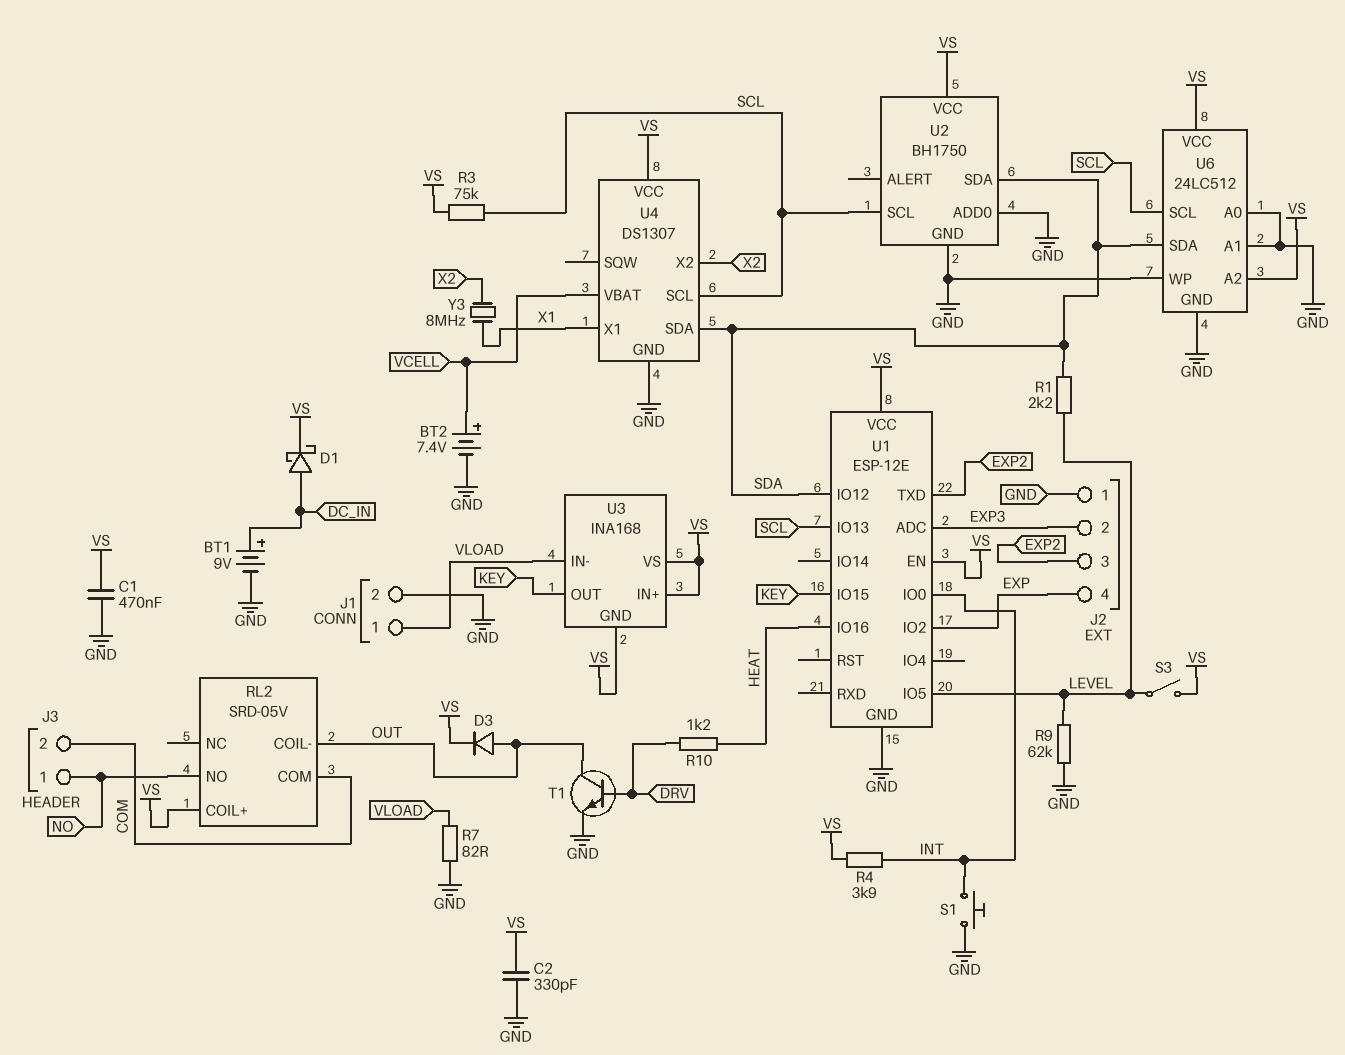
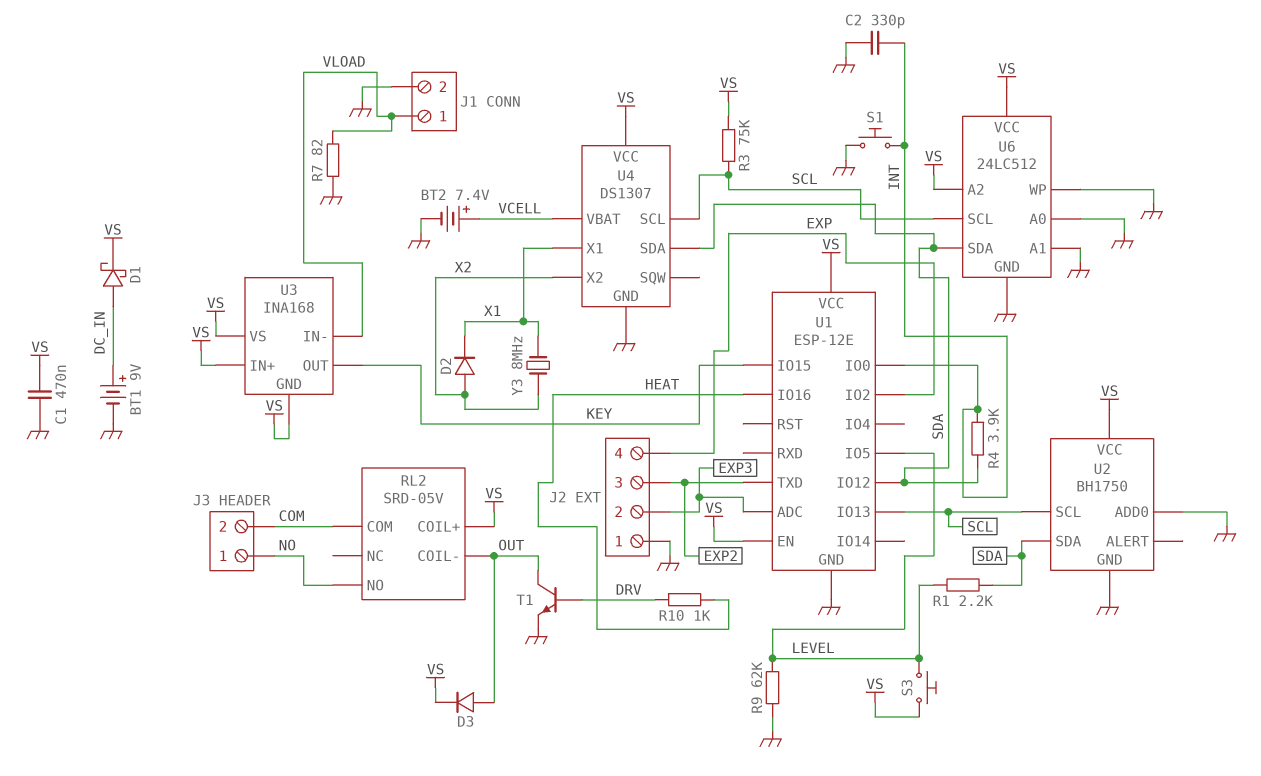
C2: 330pF (GND, VS) -> 330pF (GND, INT)
D2: none -> diode (A X2, K X1)
R4: 3.9k (INT, VS) -> 3.9k (INT, SDA)
R10: 1.2k (DRV, HEAT) -> 1k (DRV, HEAT)
S3: switch (LEVEL, VS) -> button (LEVEL, VS)

